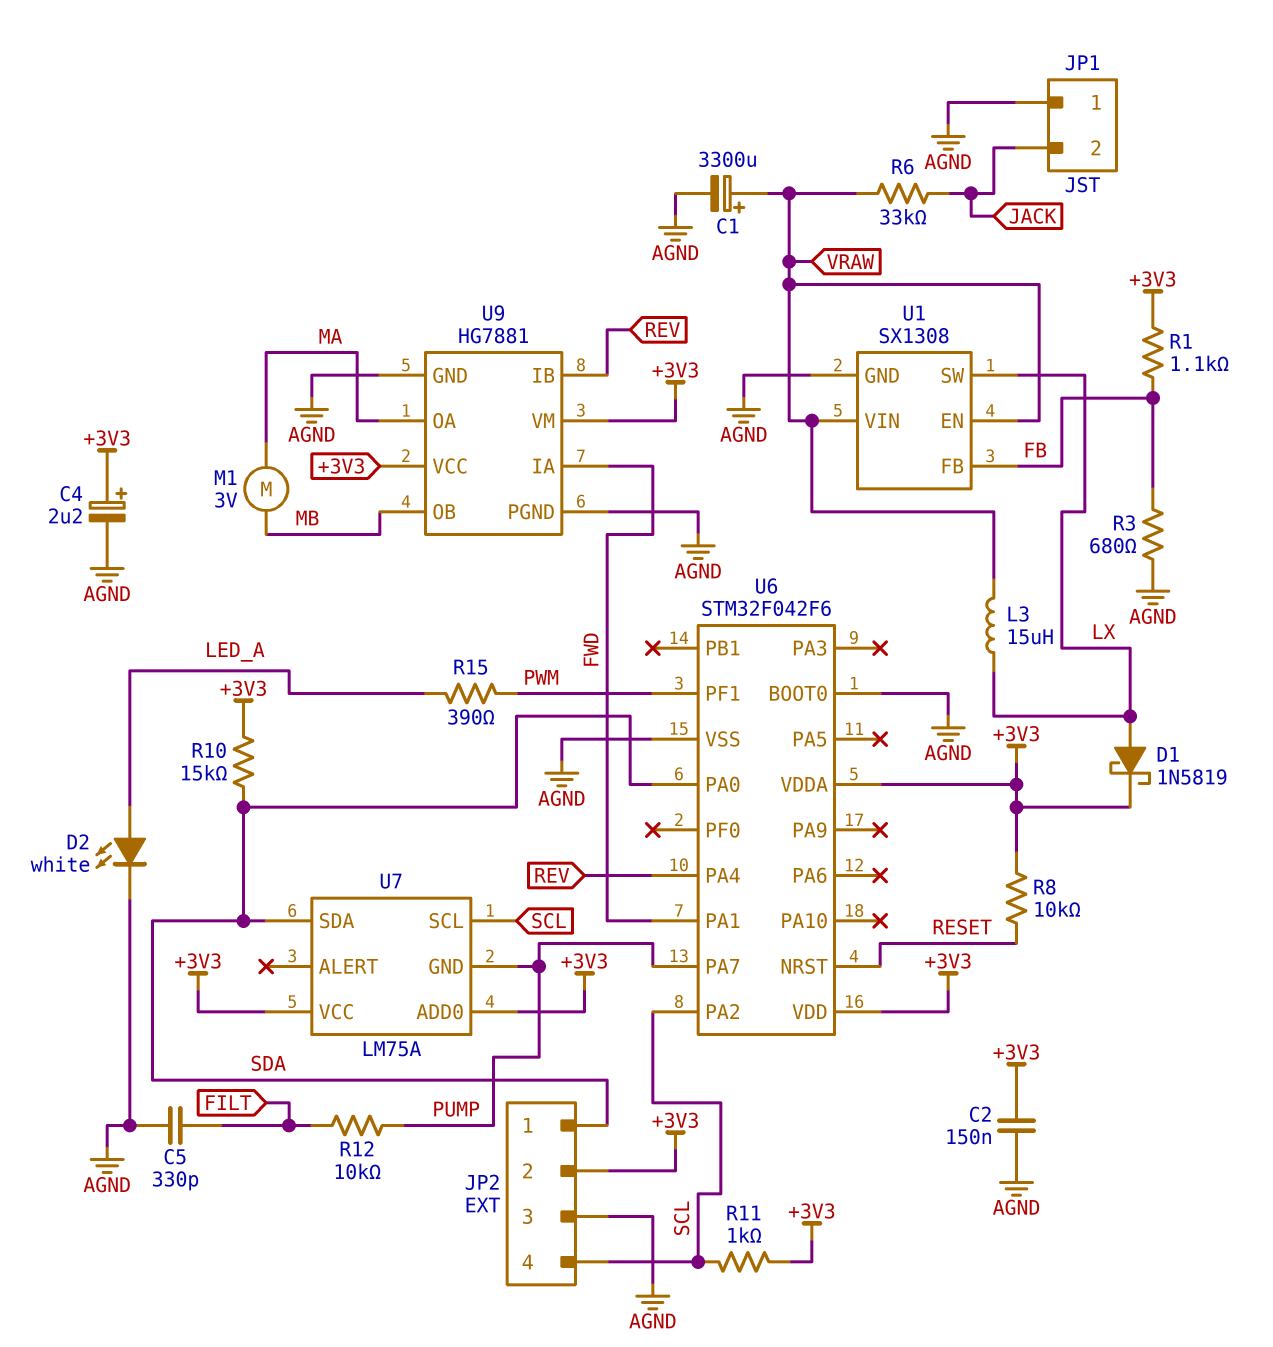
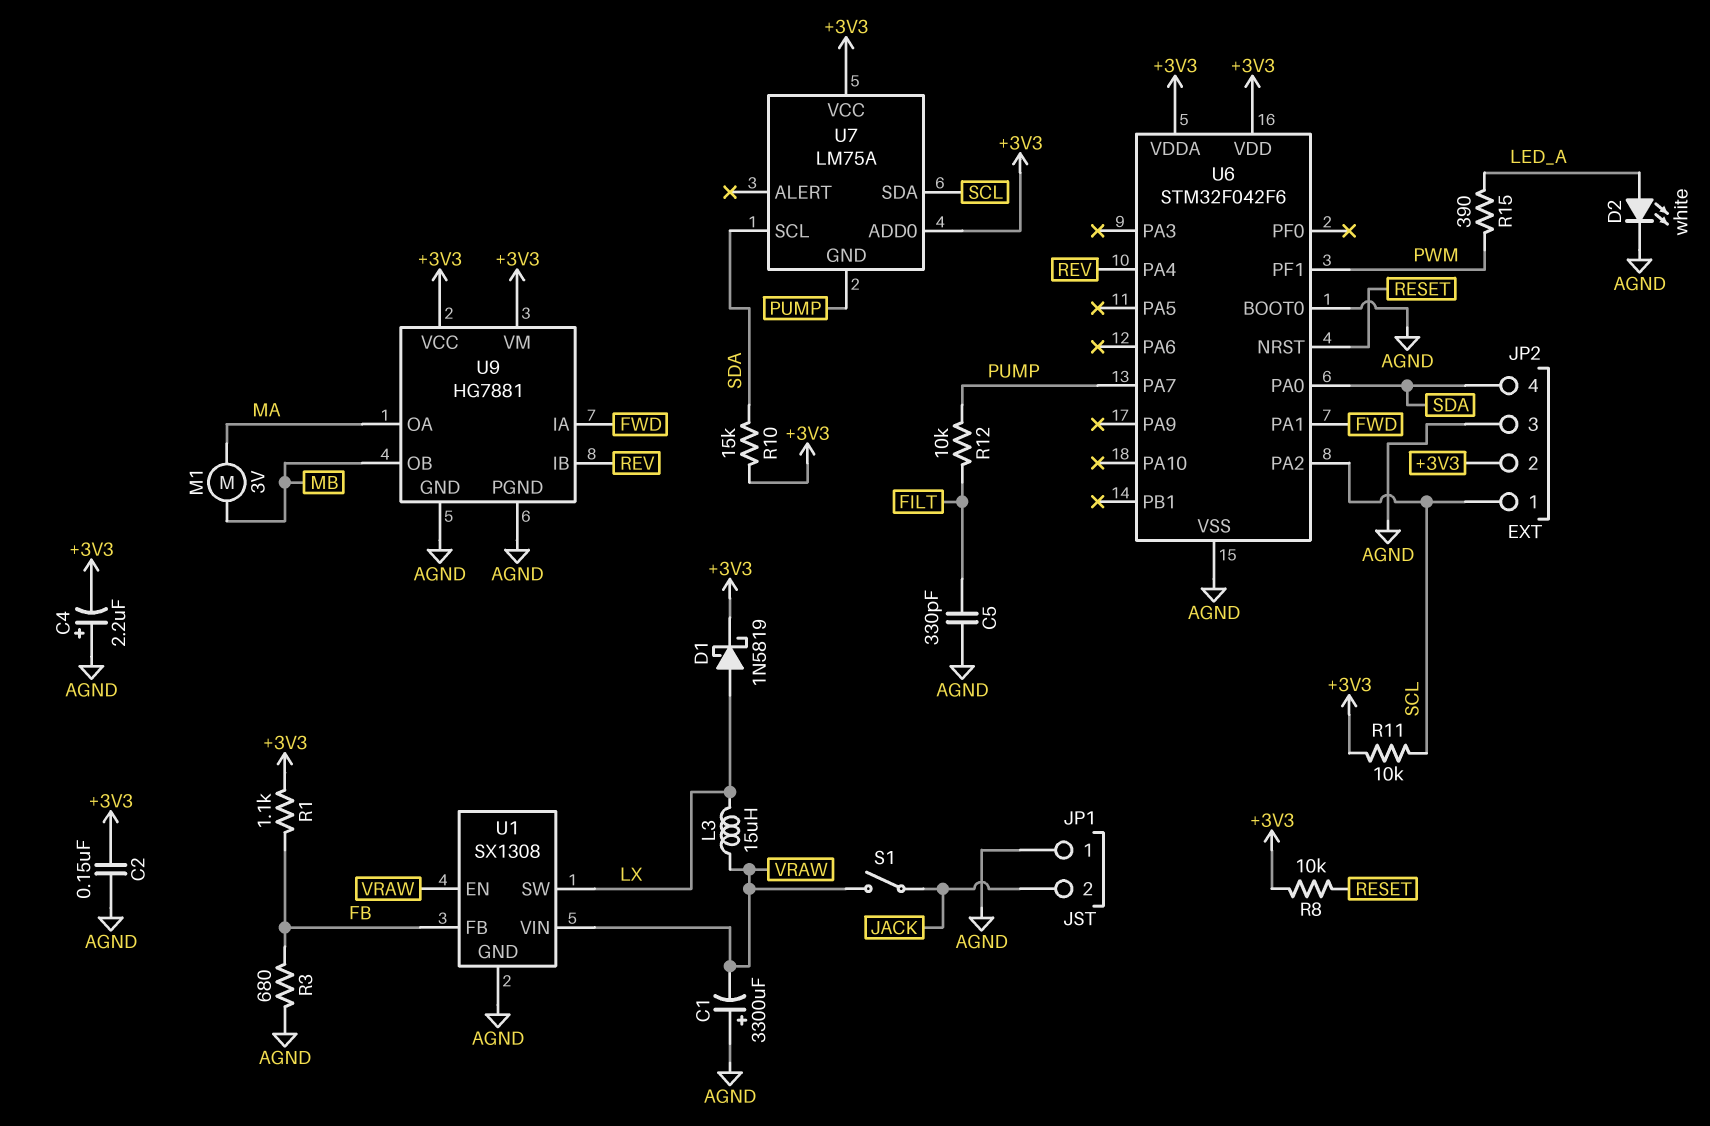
C1: 3300uF (plus VRAW, minus AGND) -> 3300uF (plus AGND, minus VRAW)
C4: 2.2uF (plus +3V3, minus AGND) -> 2.2uF (plus AGND, minus +3V3)
JP2 pin 1: SDA -> SCL
JP2 pin 4: SCL -> SDA
R6: 33k (JACK, VRAW) -> none
R11: 1k (+3V3, SCL) -> 10k (+3V3, SCL)
S1: none -> switch (JACK, VRAW)
U7 pin SCL: SCL -> SDA
U7 pin SDA: SDA -> SCL

